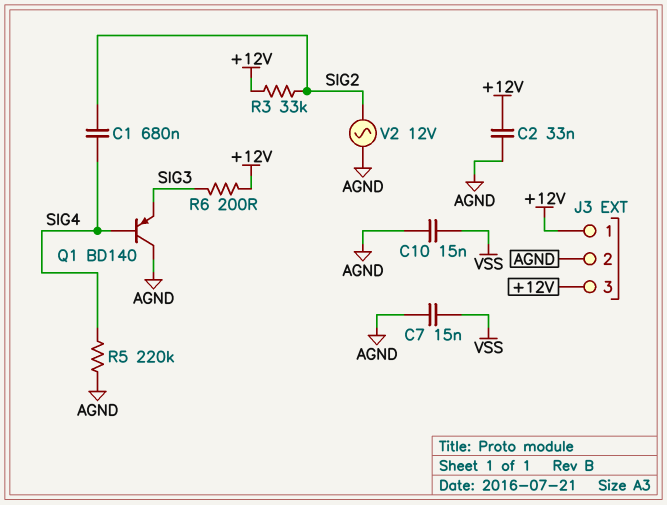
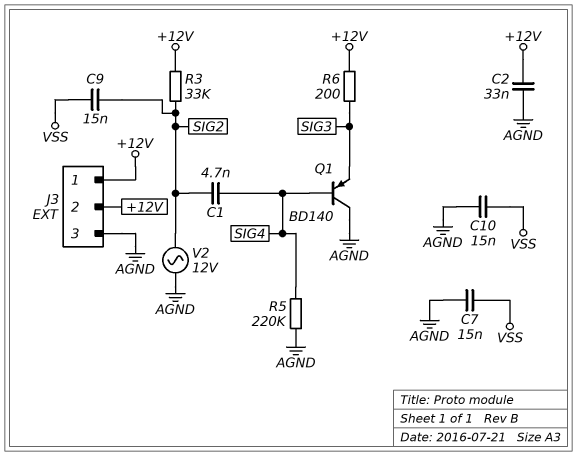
C1: 680nF (SIG2, SIG4) -> 4.7nF (SIG2, SIG4)
C9: none -> 15nF (SIG2, VSS)
J3 pin 2: AGND -> +12V
J3 pin 3: +12V -> AGND

